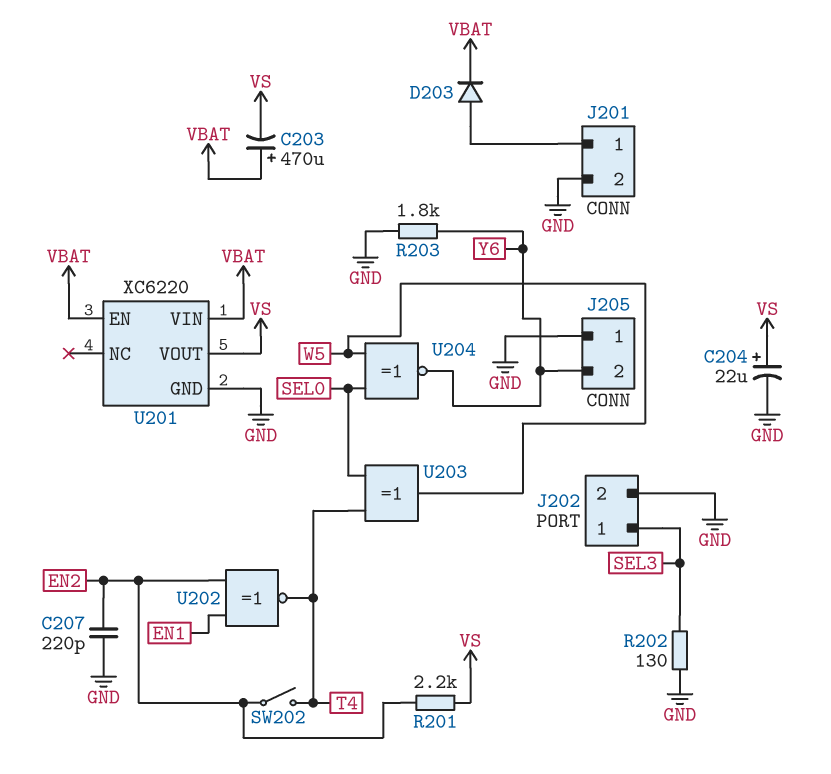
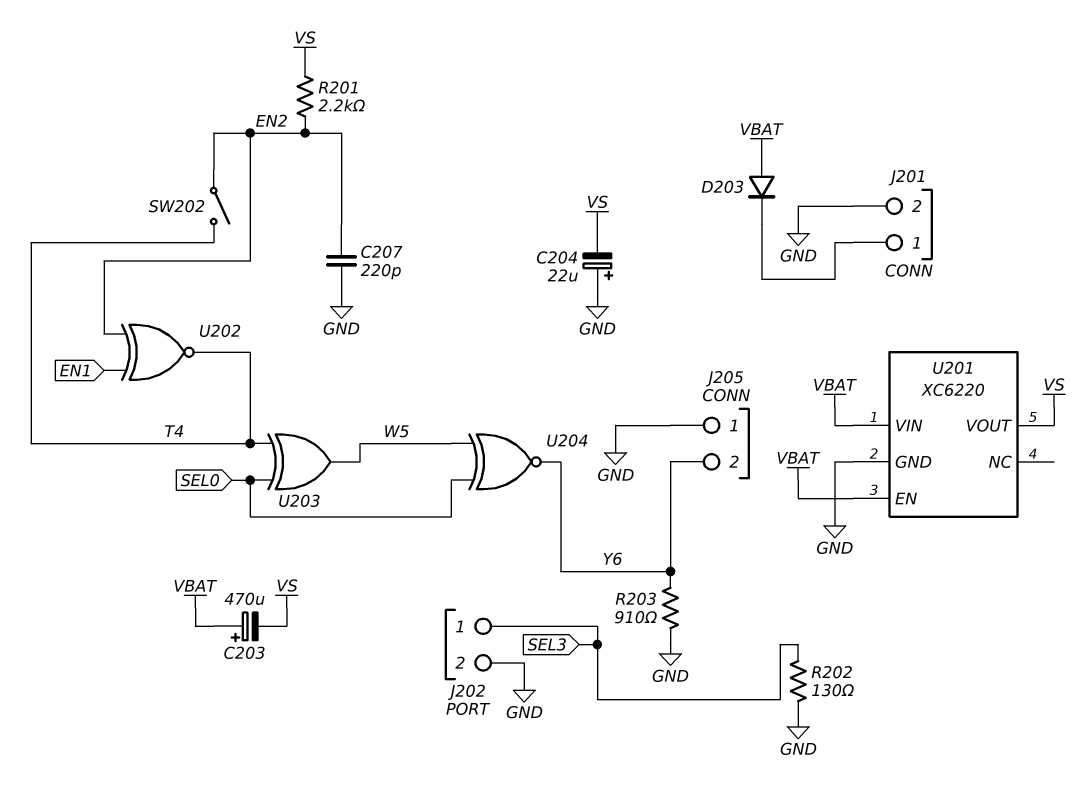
C204: 22uF (plus VS, minus GND) -> 22uF (plus GND, minus VS)
D203: diode (A J201/1, K VBAT) -> diode (A VBAT, K J201/1)
R203: 1.8k (GND, Y6) -> 910 (GND, Y6)

